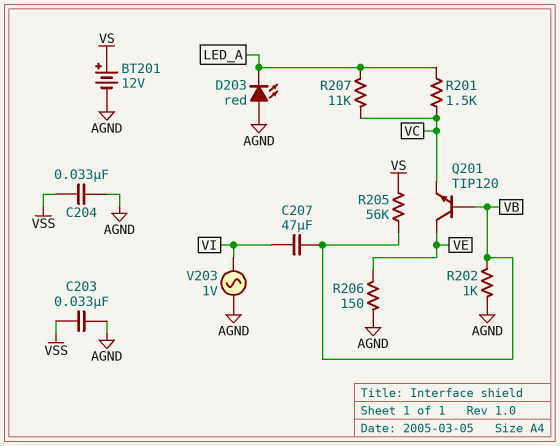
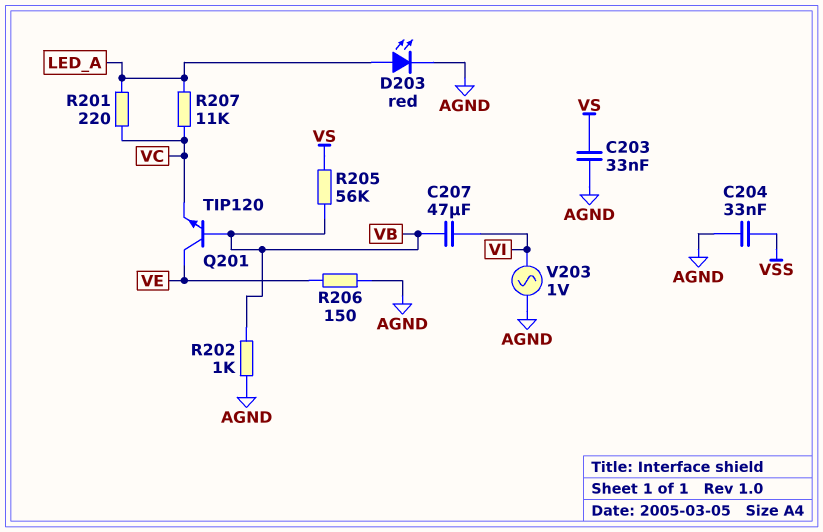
BT201: 12V (plus VS, minus AGND) -> none
C203: 33nF (AGND, VSS) -> 33nF (AGND, VS)
D203: LED red (A AGND, K LED_A) -> LED red (A LED_A, K AGND)
R201: 1.5k (LED_A, VC) -> 220 (LED_A, VC)

